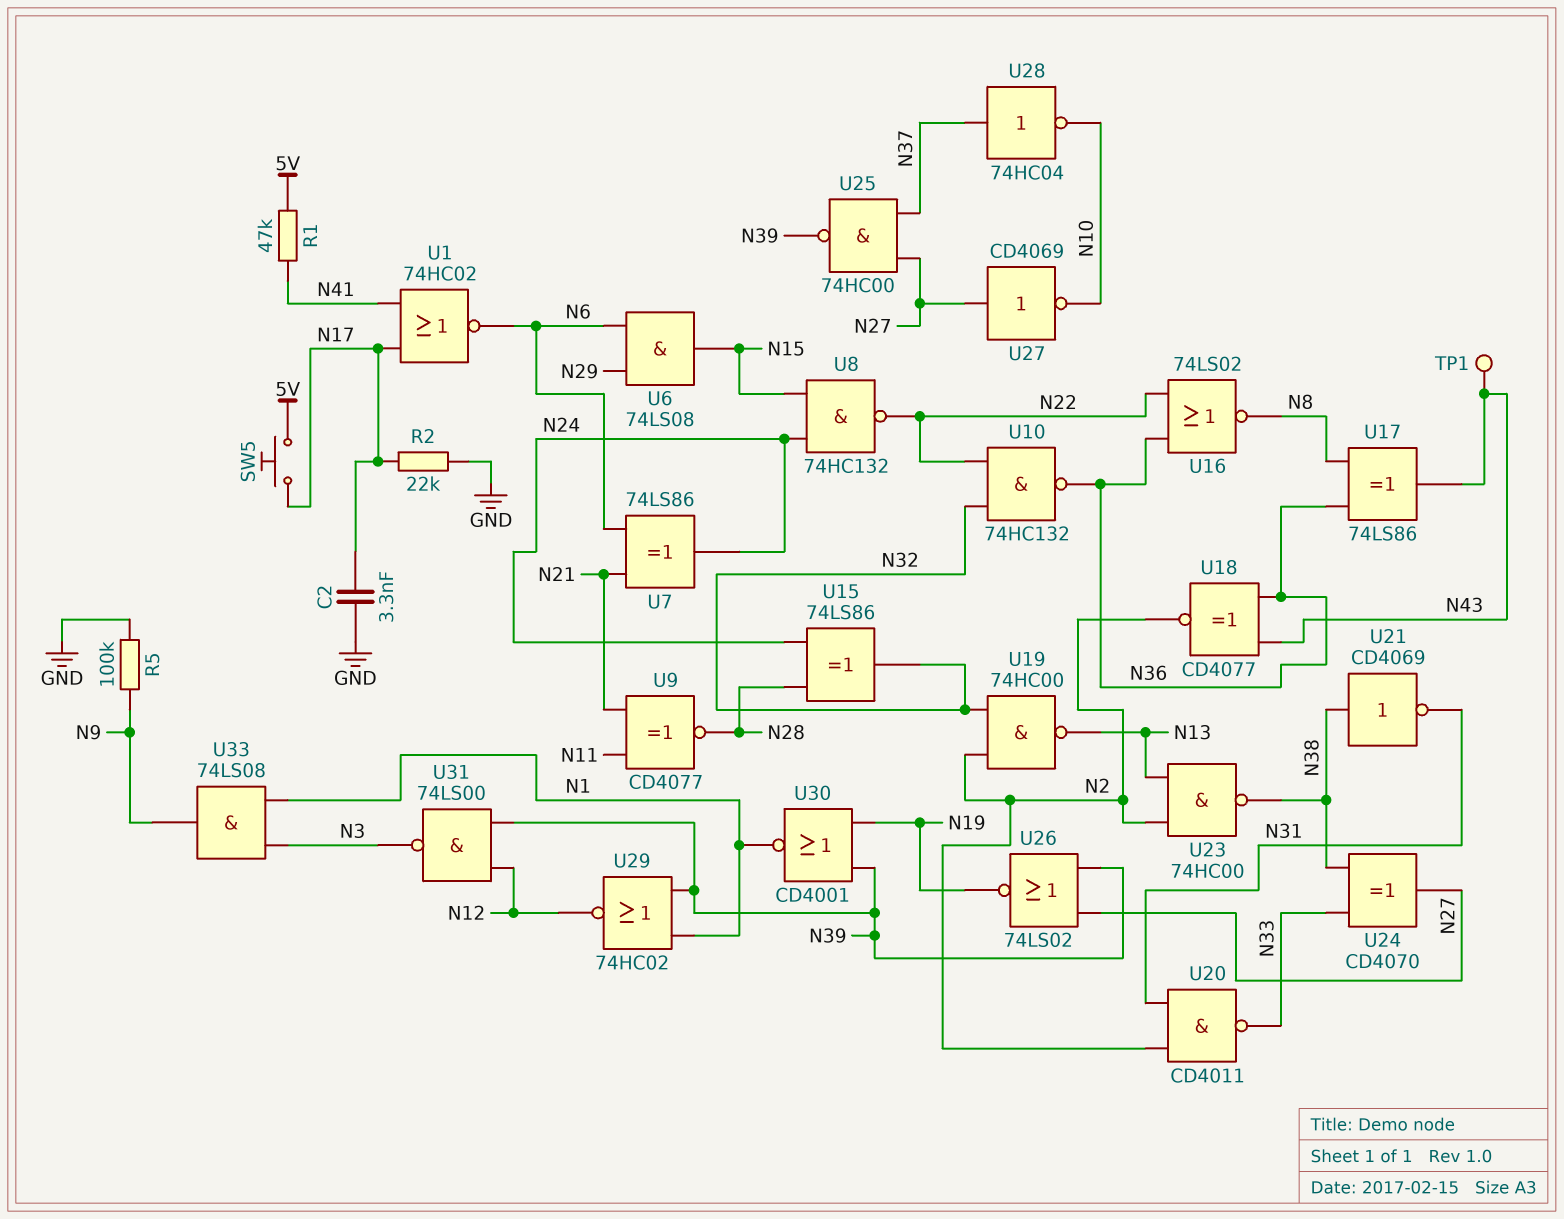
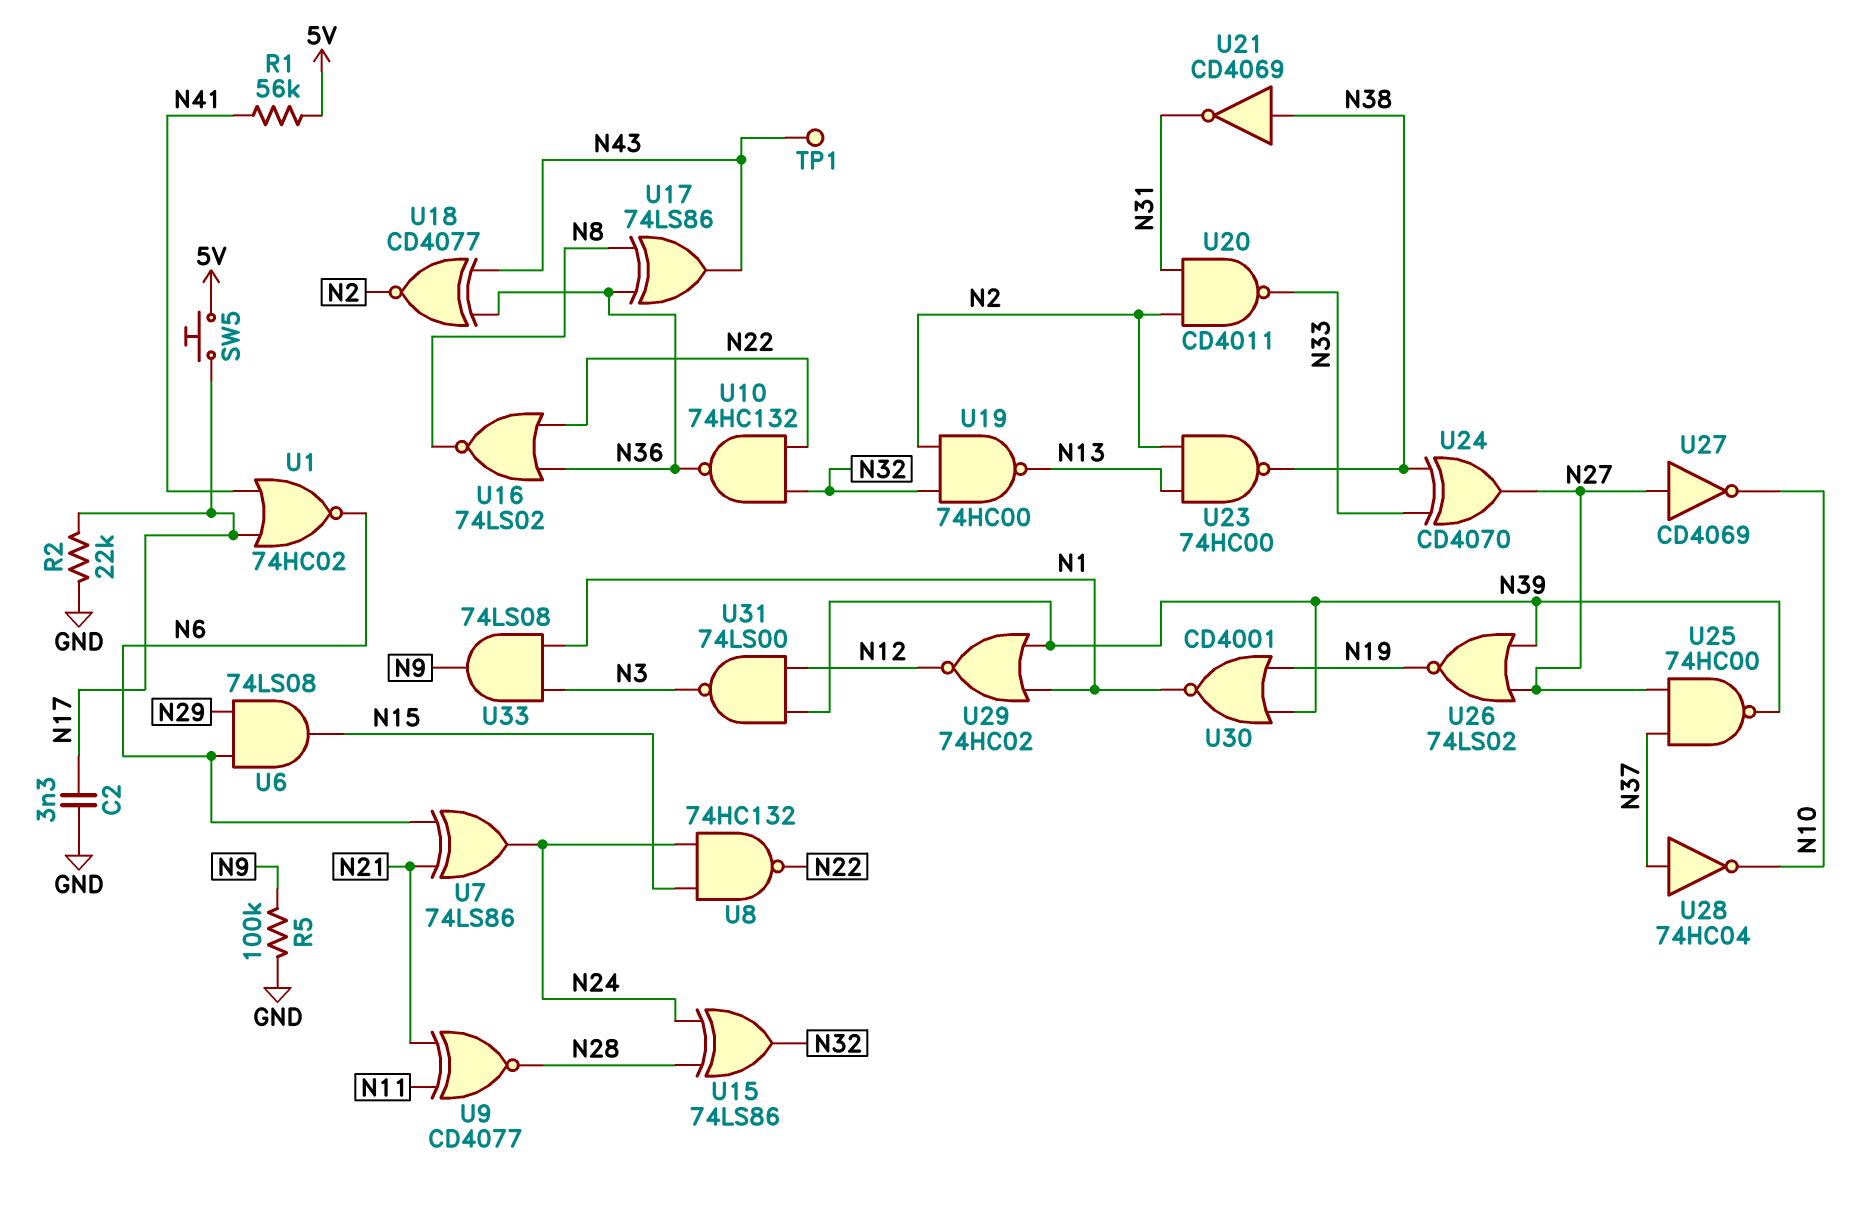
R1: 47k (5V, N41) -> 56k (5V, N41)

